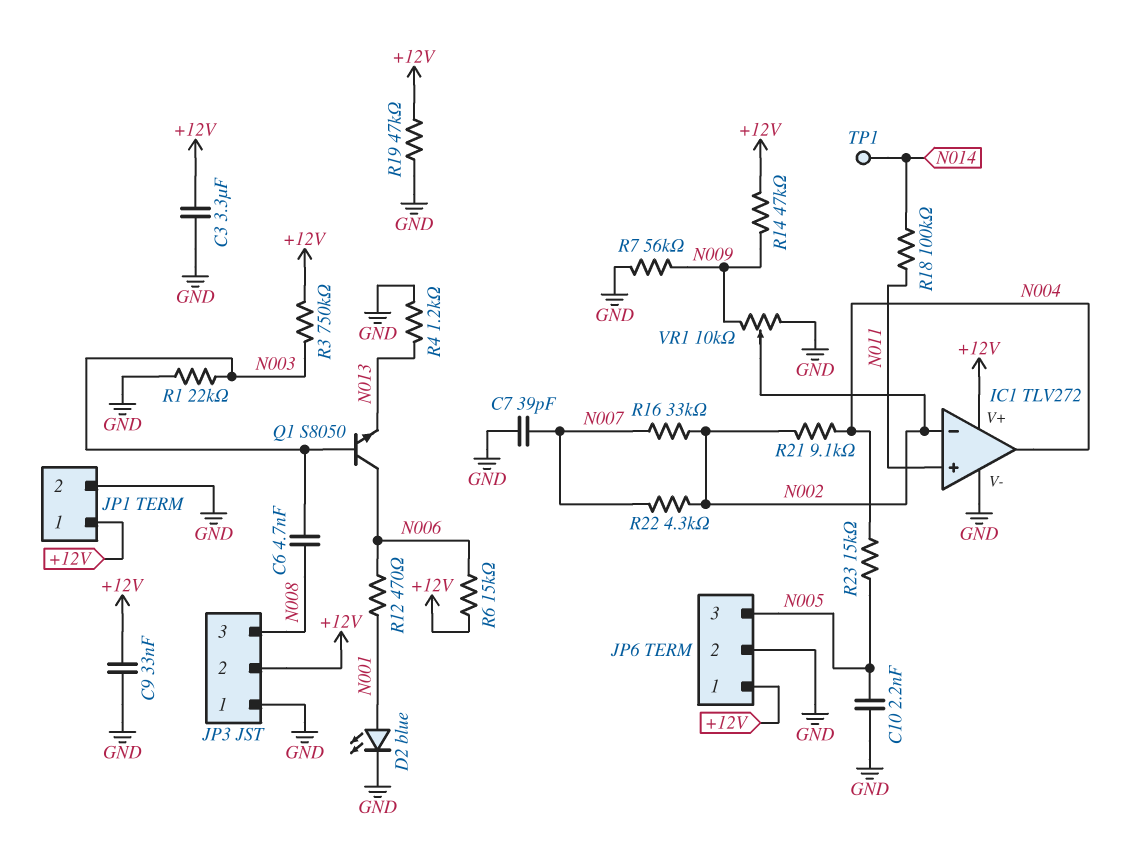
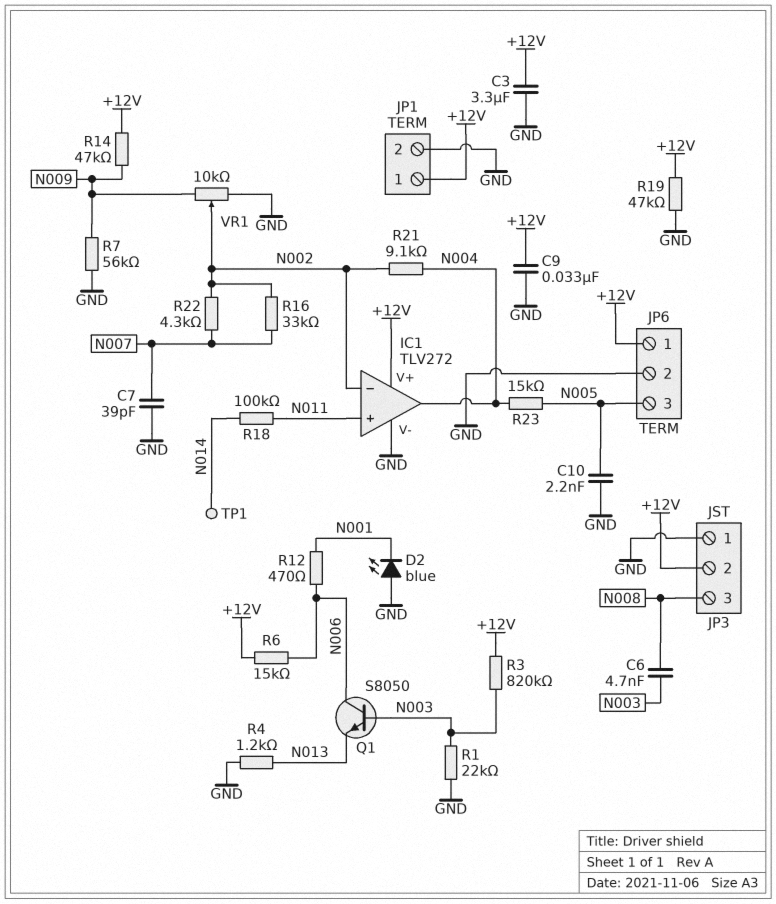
D2: LED blue (A N001, K GND) -> LED blue (A GND, K N001)
R3: 750k (+12V, N003) -> 820k (+12V, N003)

